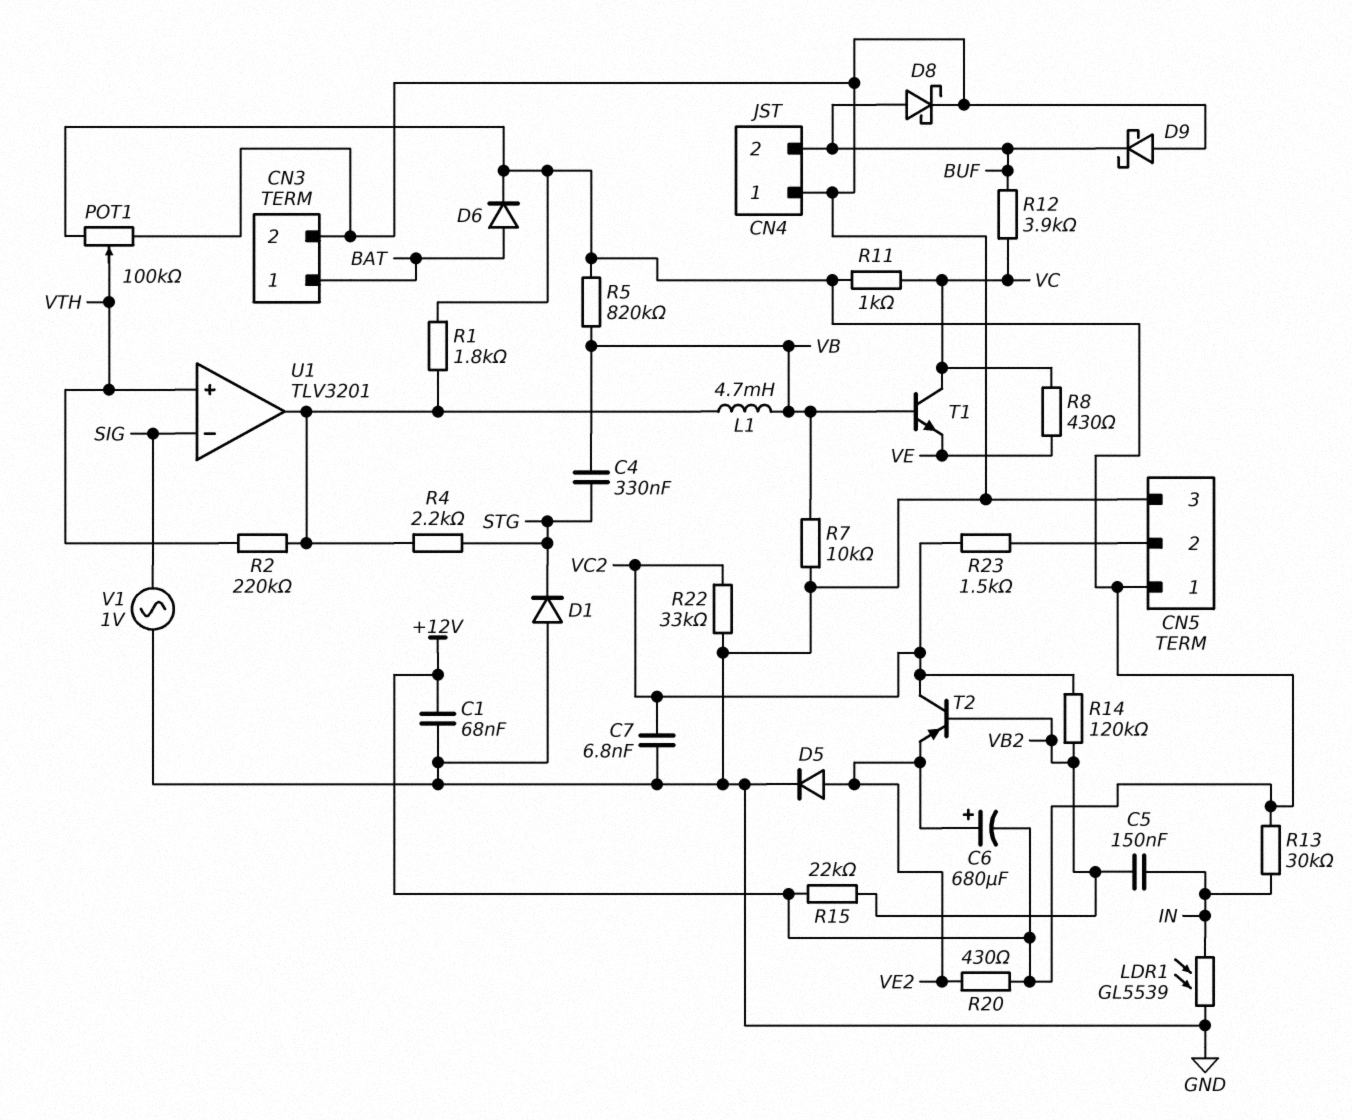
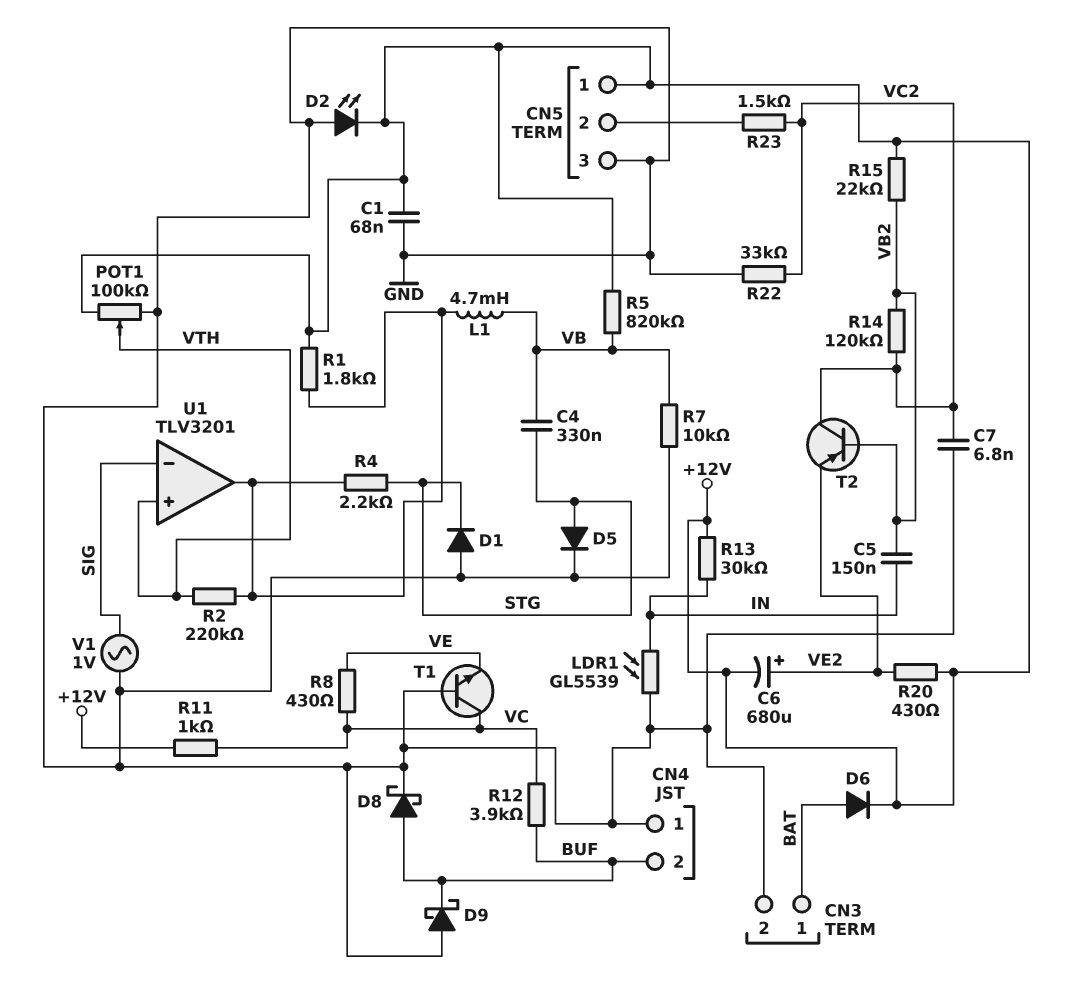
D2: none -> LED (A GND, K +12V)
D5: diode (A VE2, K GND) -> diode (A STG, K GND)
T1: NPN (B VB, C VC, E VE) -> NPN (B GND, C VC, E VE)

